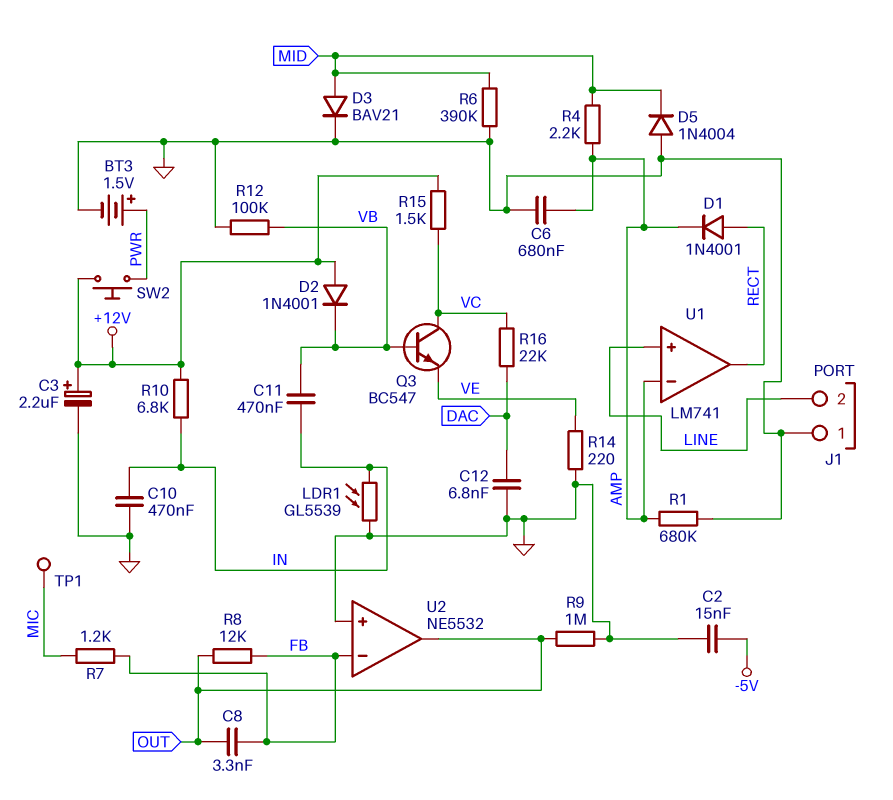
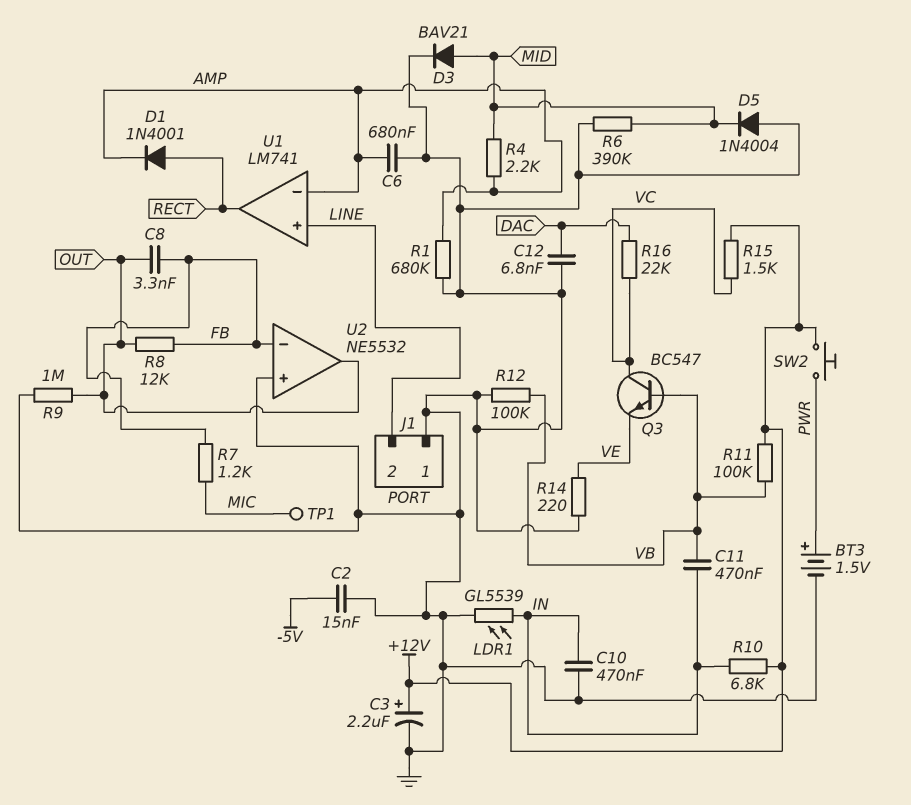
D2: diode 1N4001 (A +12V, K VB) -> none
R11: none -> 100k (+12V, VB)

